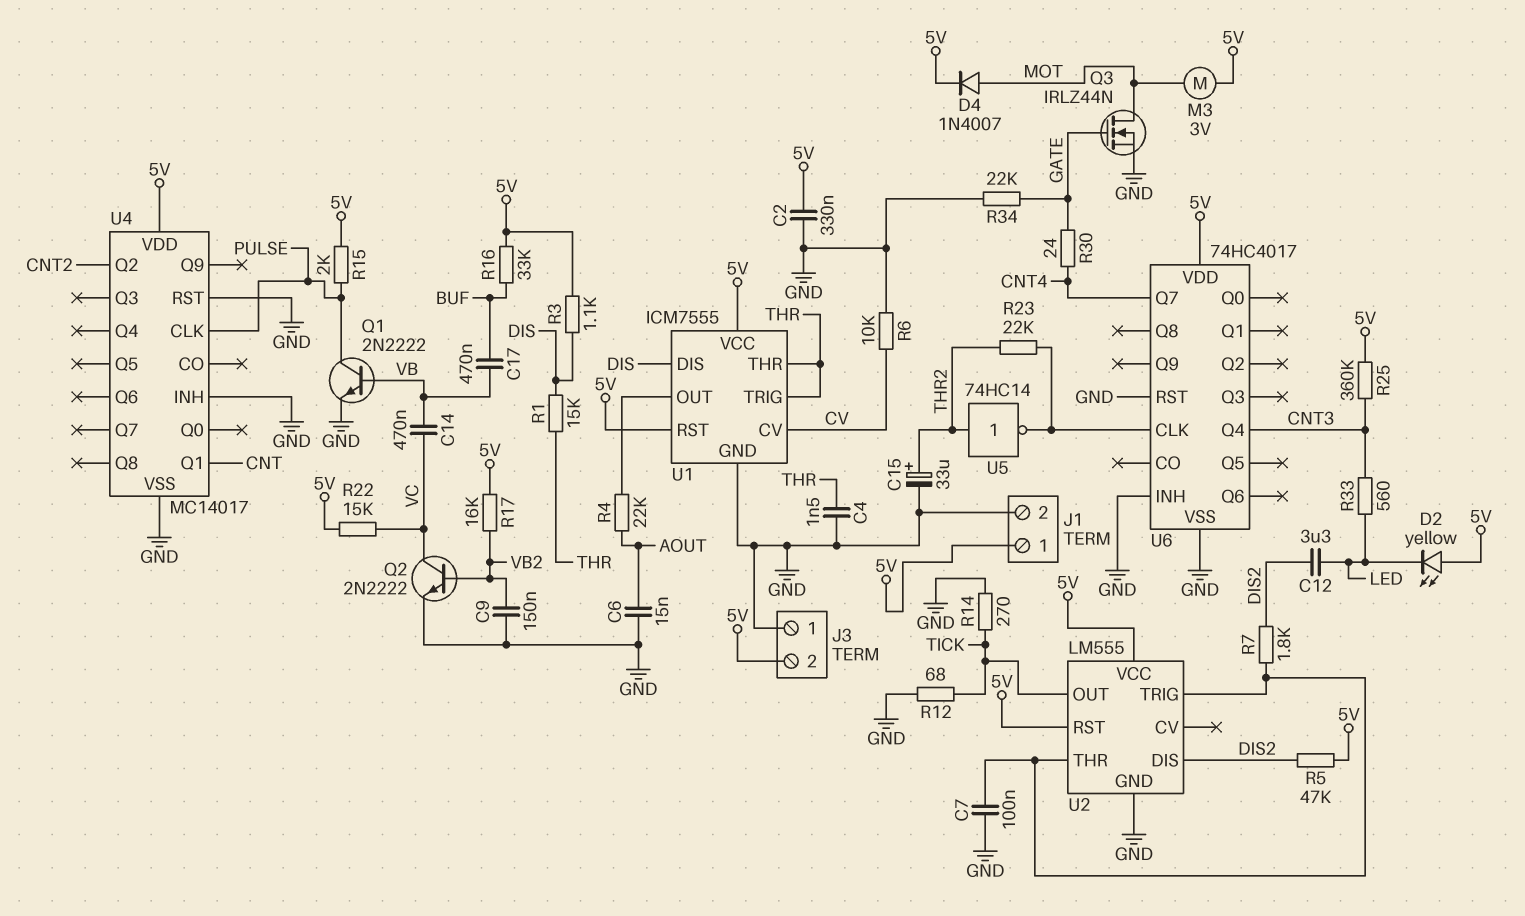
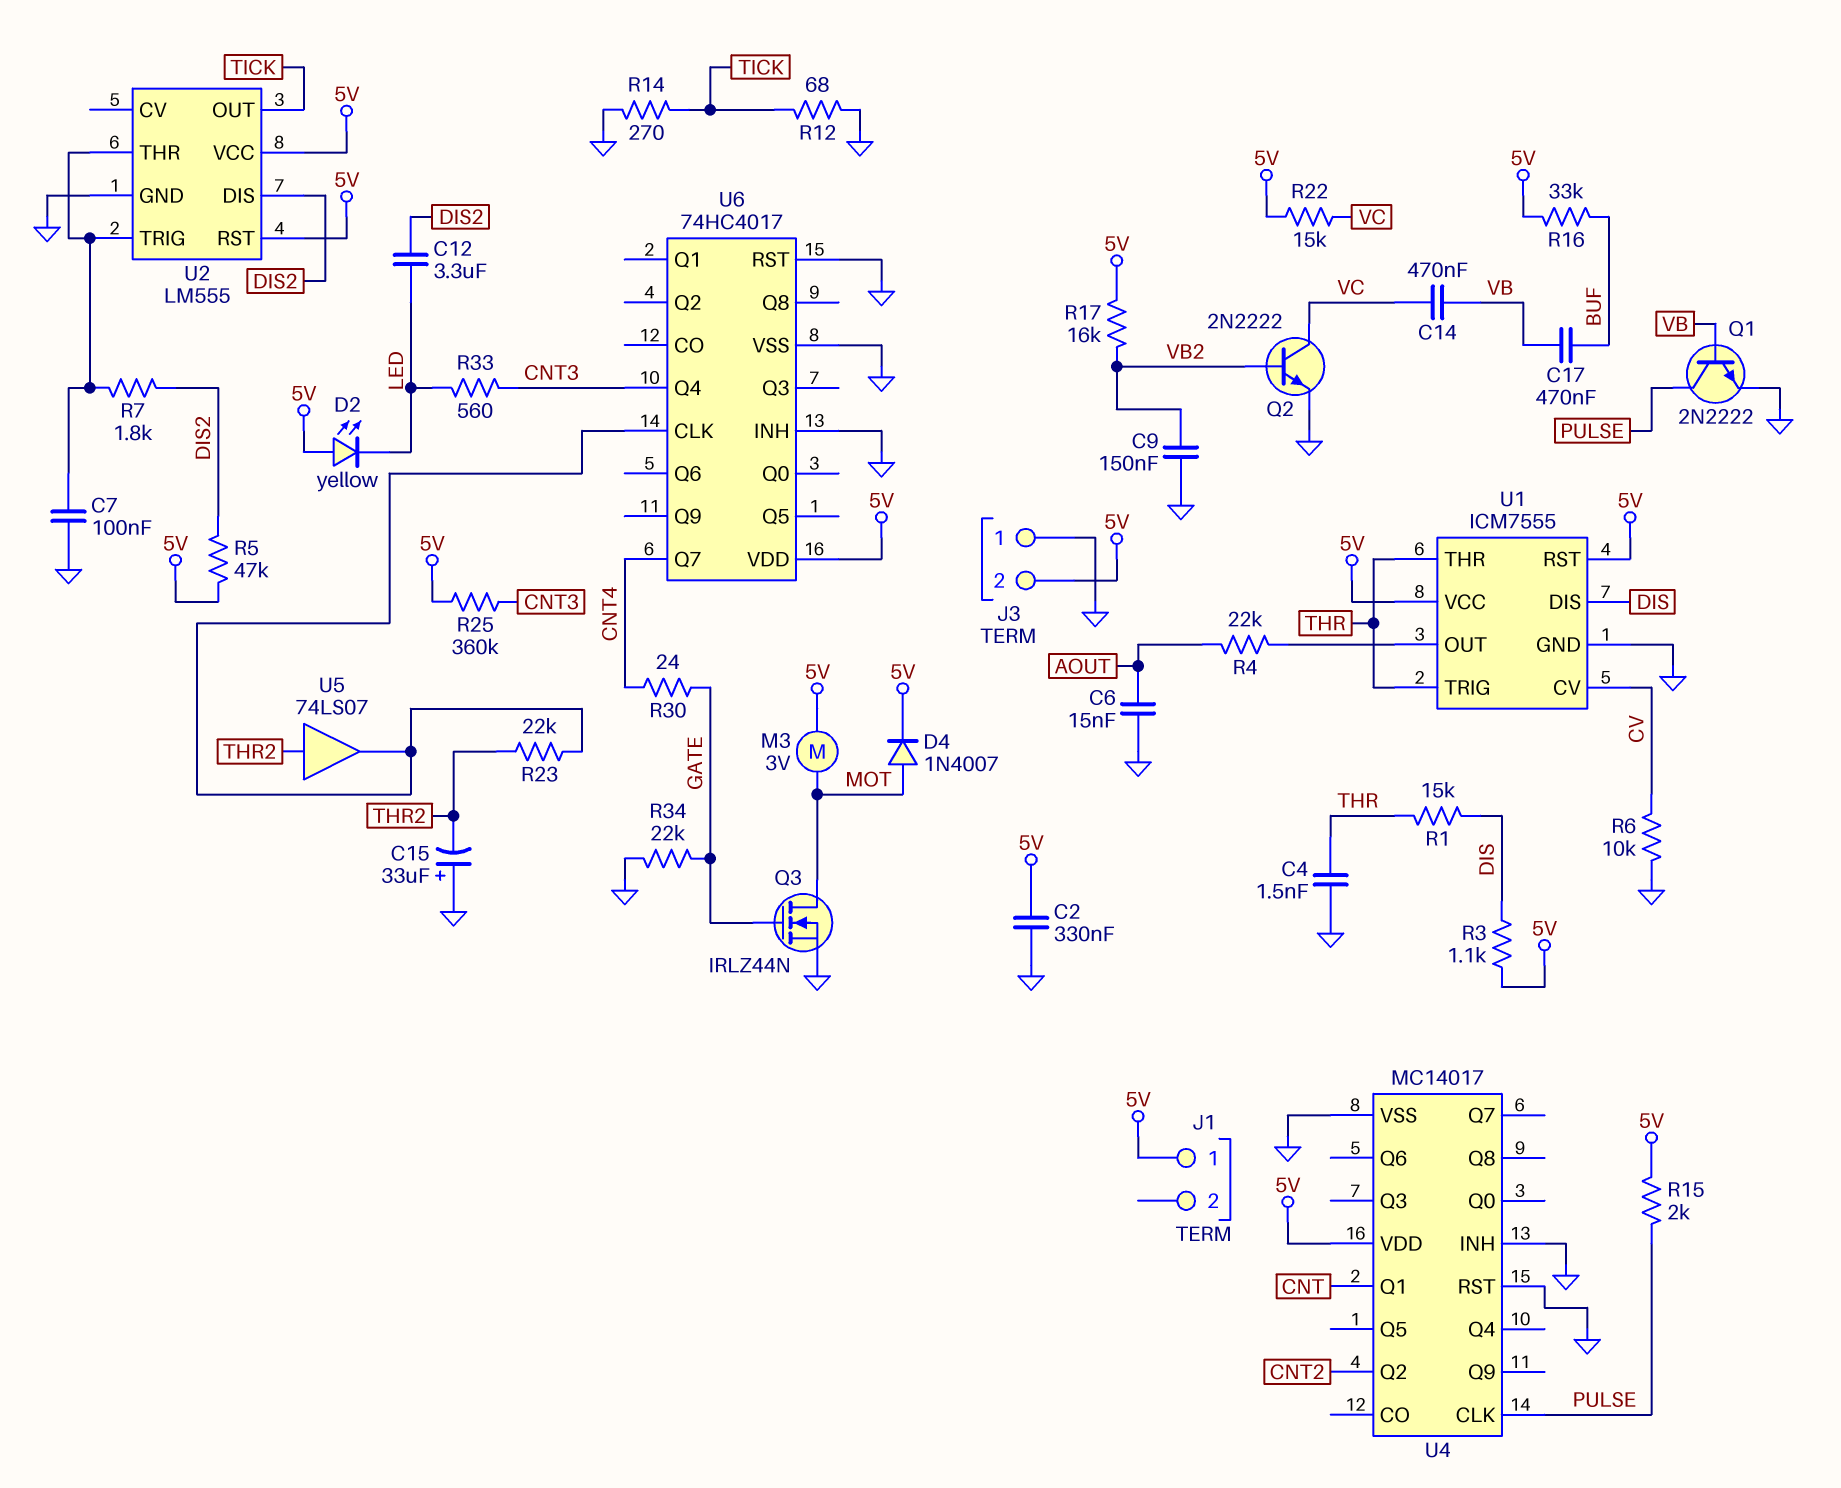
C15: 33uF (plus THR2, minus GND) -> 33uF (plus GND, minus THR2)
J1 pin 2: GND -> none
U5: NOT 74HC14 (in THR2, out U6/CLK) -> buffer 74LS07 (in THR2, out U6/CLK)

